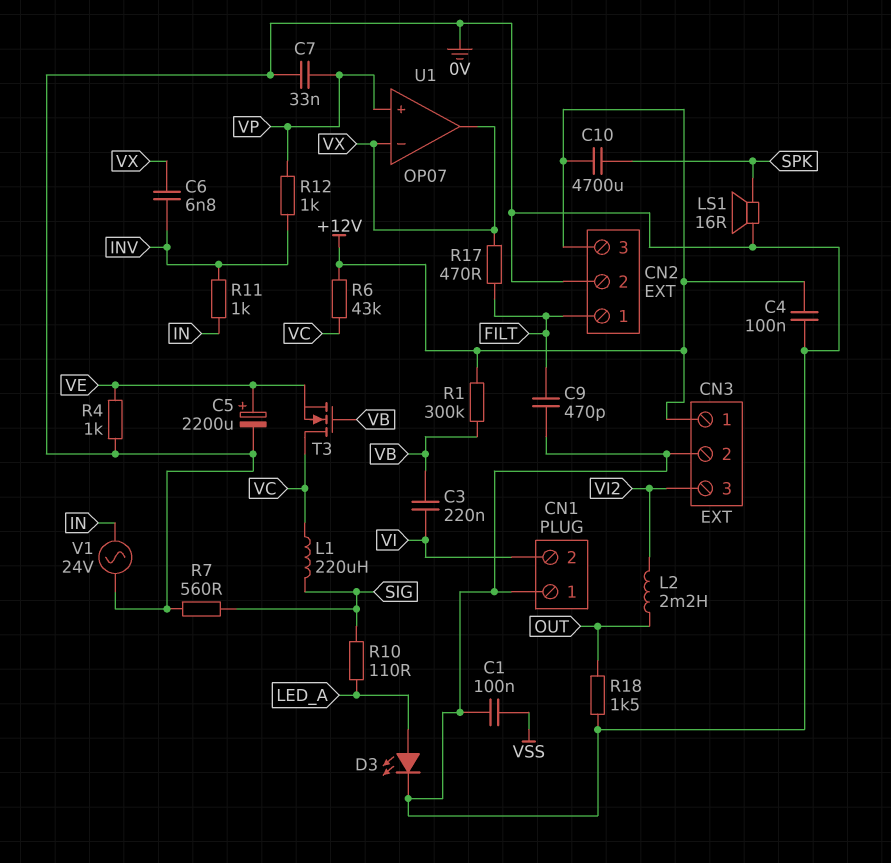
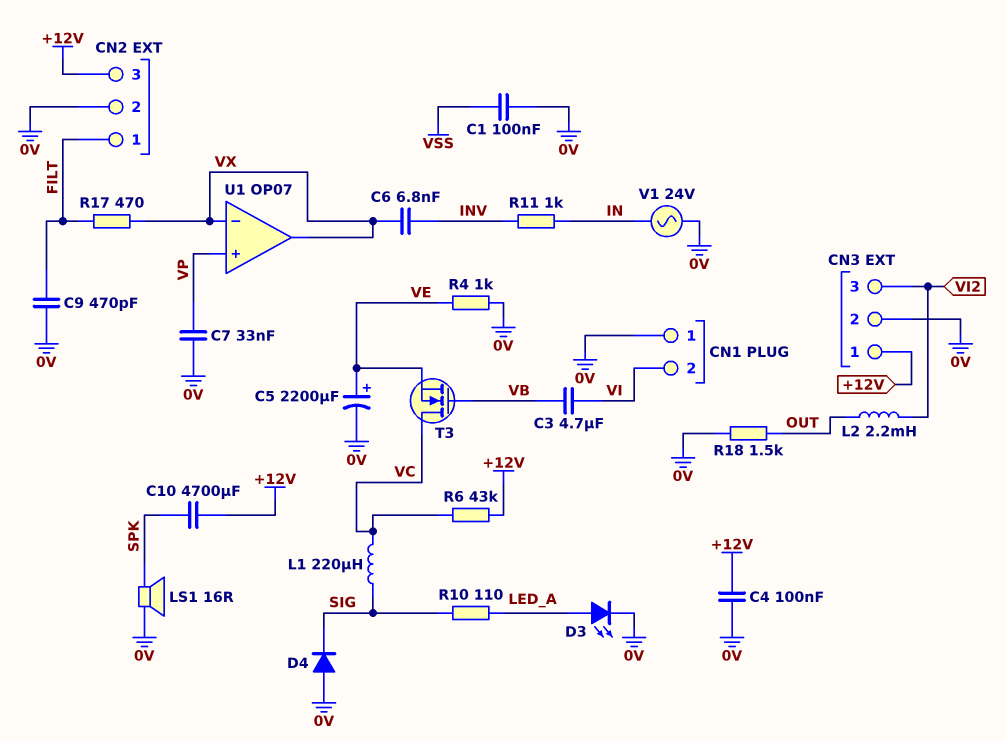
C3: 220nF (VB, VI) -> 4.7uF (VB, VI)
D4: none -> diode (A 0V, K SIG)
R1: 300k (+12V, VB) -> none
R7: 560 (0V, SIG) -> none
R12: 1k (INV, VP) -> none

